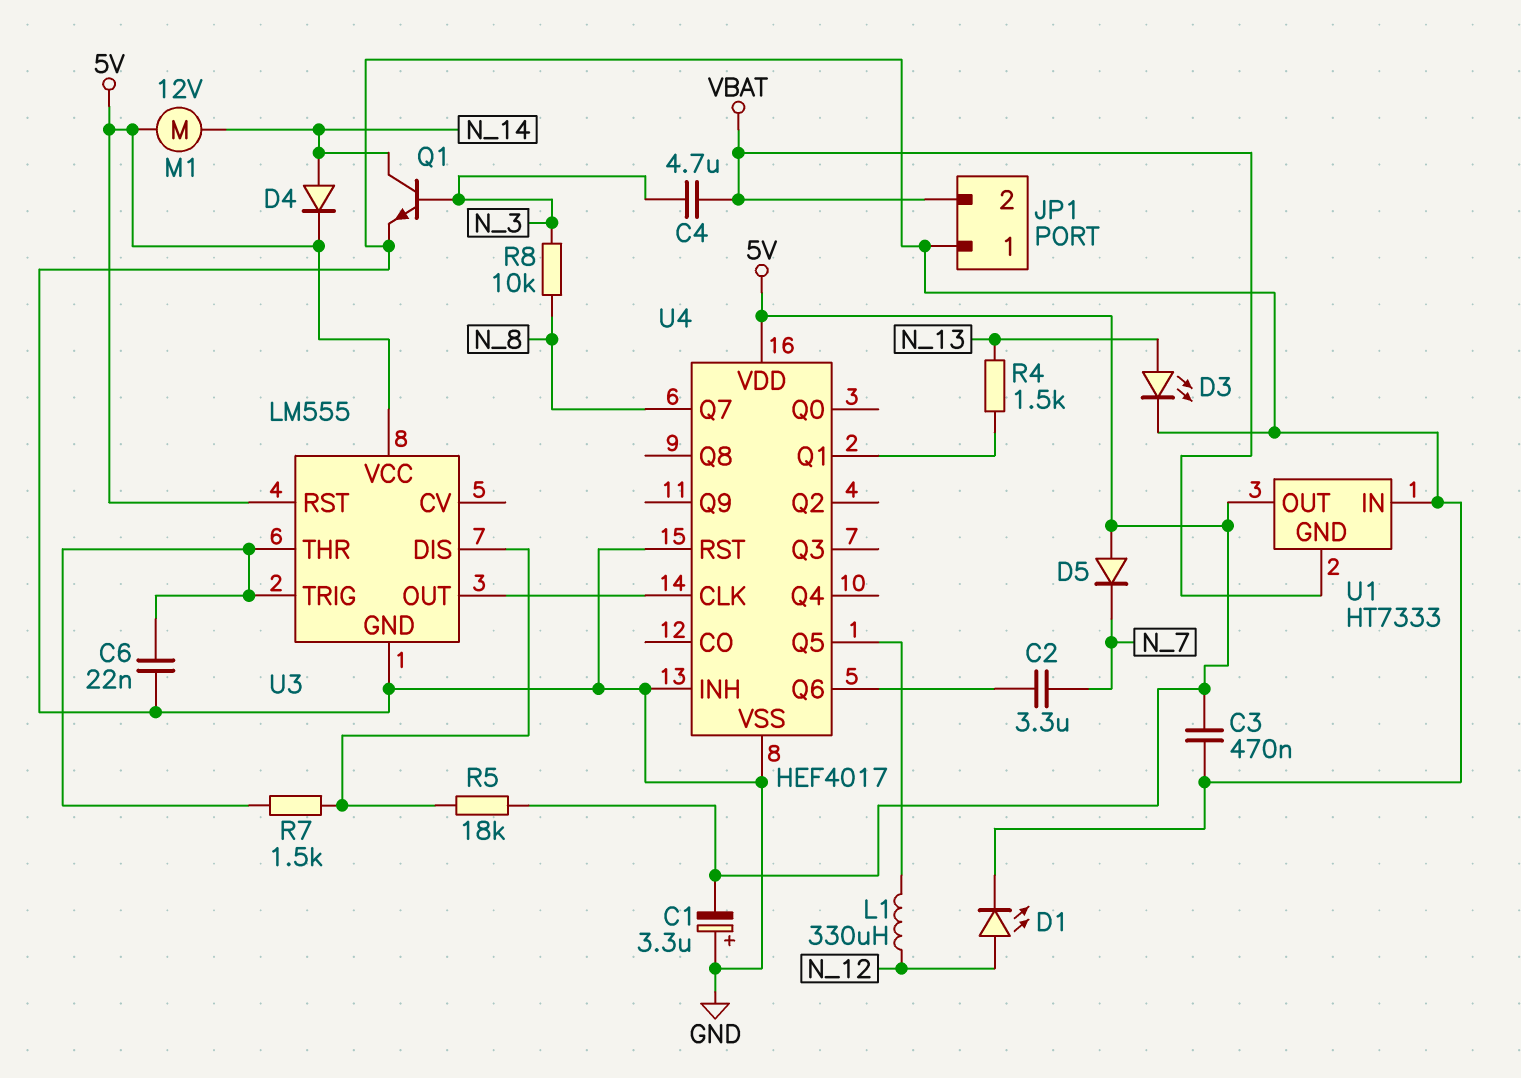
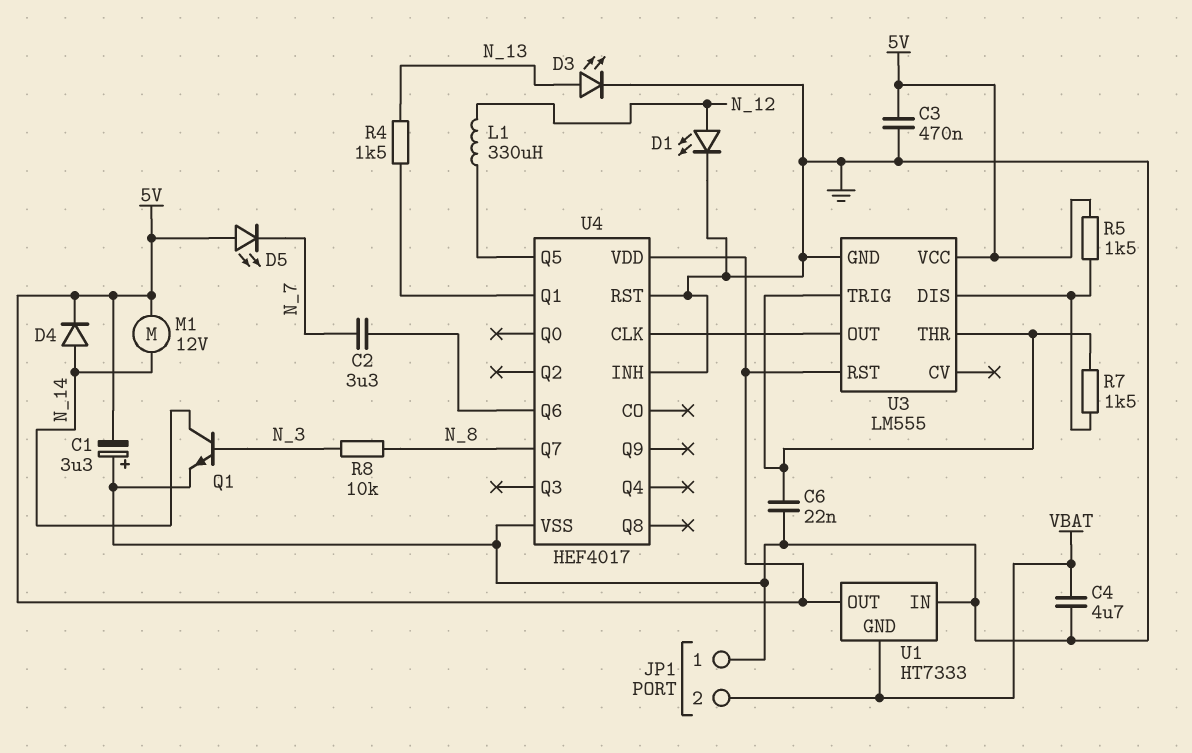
C4: 4.7uF (N_3, VBAT) -> 4.7uF (GND, VBAT)
D5: diode (A 5V, K N_7) -> LED (A 5V, K N_7)
R5: 18k (5V, U3/DIS) -> 1.5k (5V, U3/DIS)

